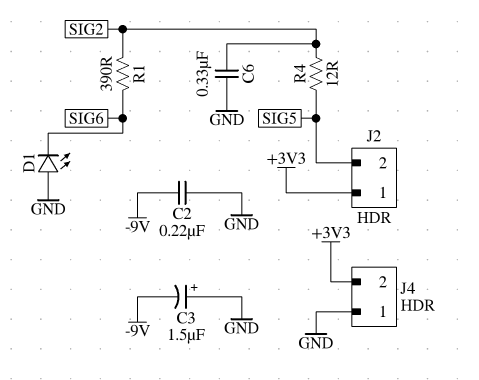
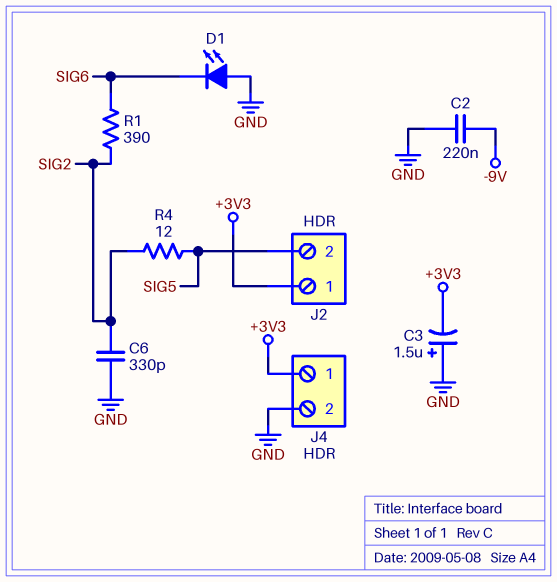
C3: 1.5uF (plus GND, minus -9V) -> 1.5uF (plus GND, minus +3V3)
C6: 330nF (GND, SIG2) -> 330pF (GND, SIG2)
J4 pin 1: GND -> +3V3
J4 pin 2: +3V3 -> GND

